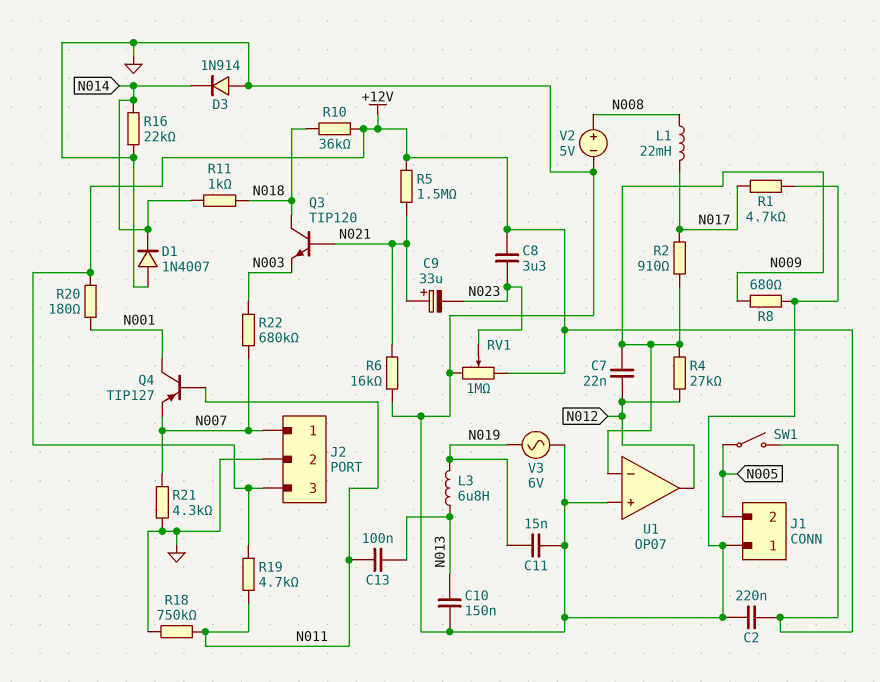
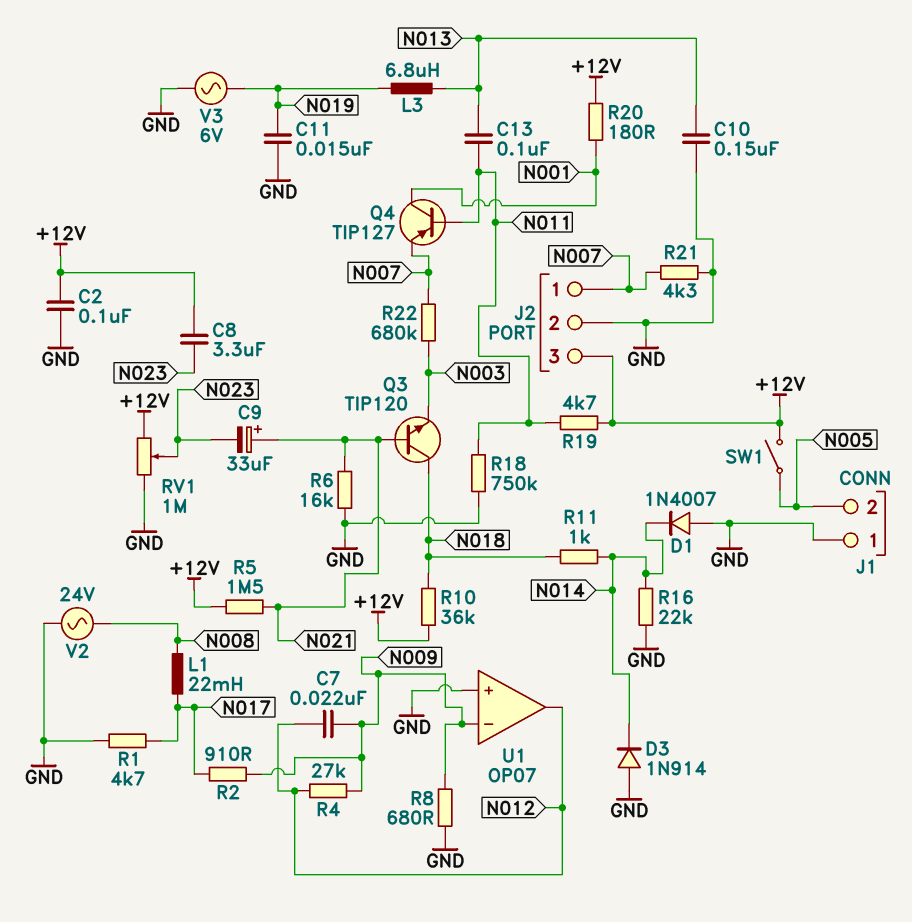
C2: 220nF (+12V, GND) -> 100nF (+12V, GND)
V2: 5V (plus N008, minus GND) -> AC 24V (GND, N008)

